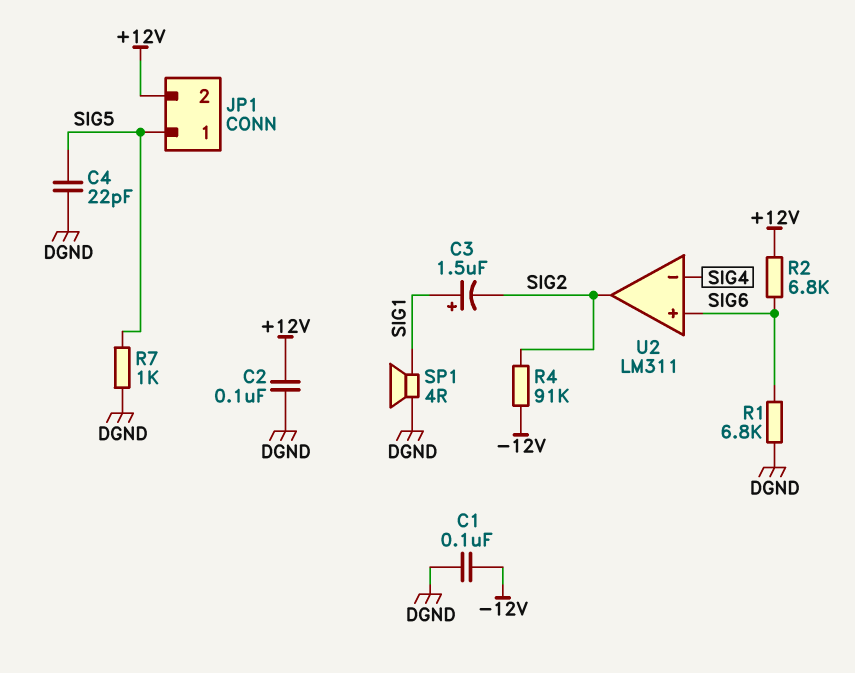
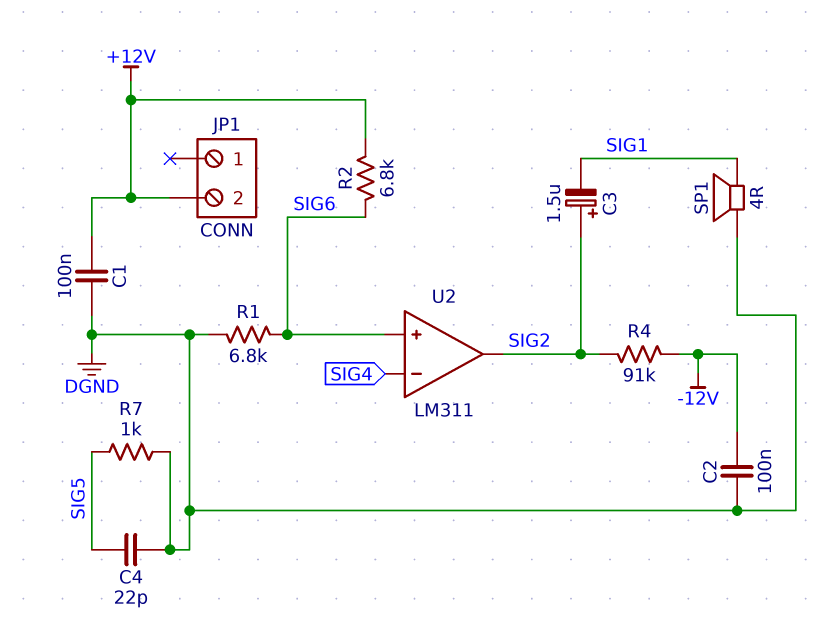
C1: 100nF (-12V, DGND) -> 100nF (+12V, DGND)
C2: 100nF (+12V, DGND) -> 100nF (-12V, DGND)
C3: 1.5uF (plus SIG1, minus SIG2) -> 1.5uF (plus SIG2, minus SIG1)
JP1 pin 1: SIG5 -> none

